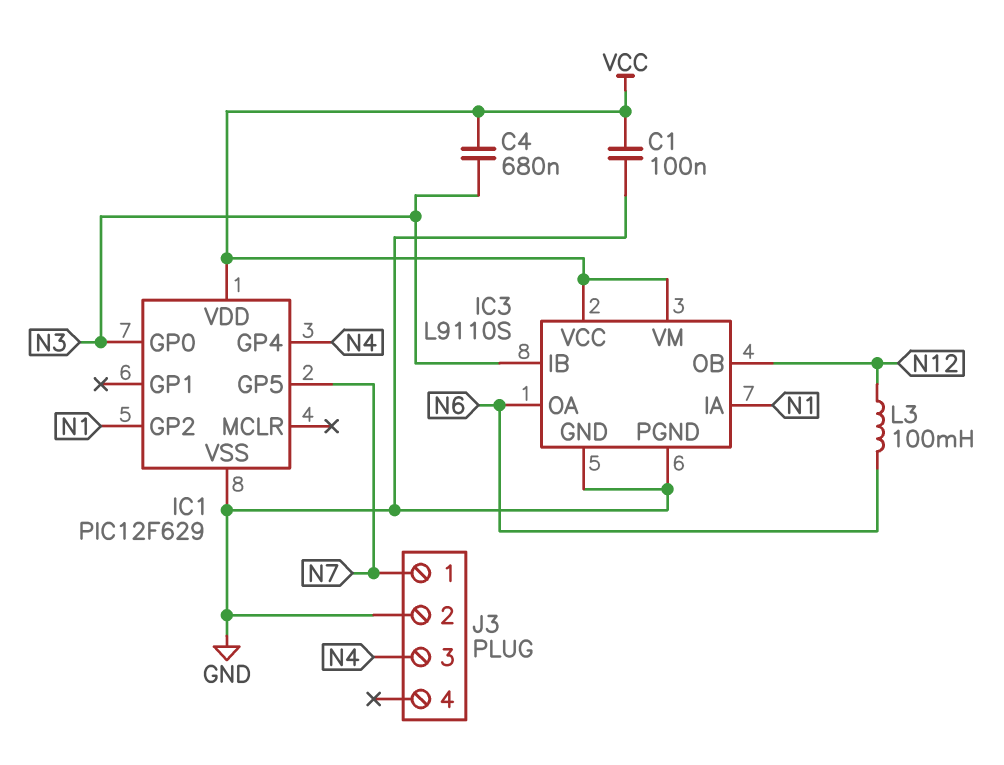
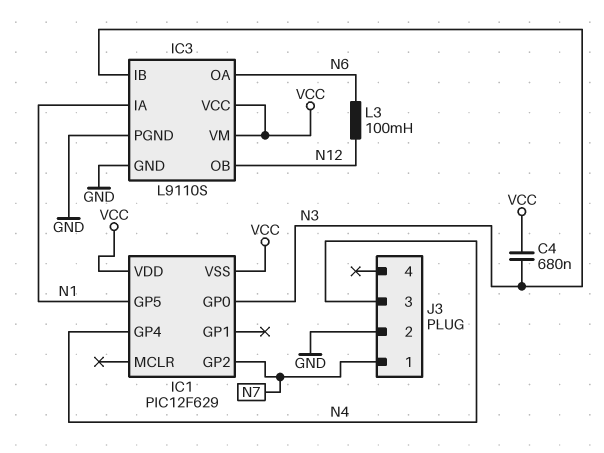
C1: 100nF (GND, VCC) -> none
IC1 pin GP2: N1 -> N7
IC1 pin GP5: N7 -> N1
IC1 pin VSS: GND -> VCC

